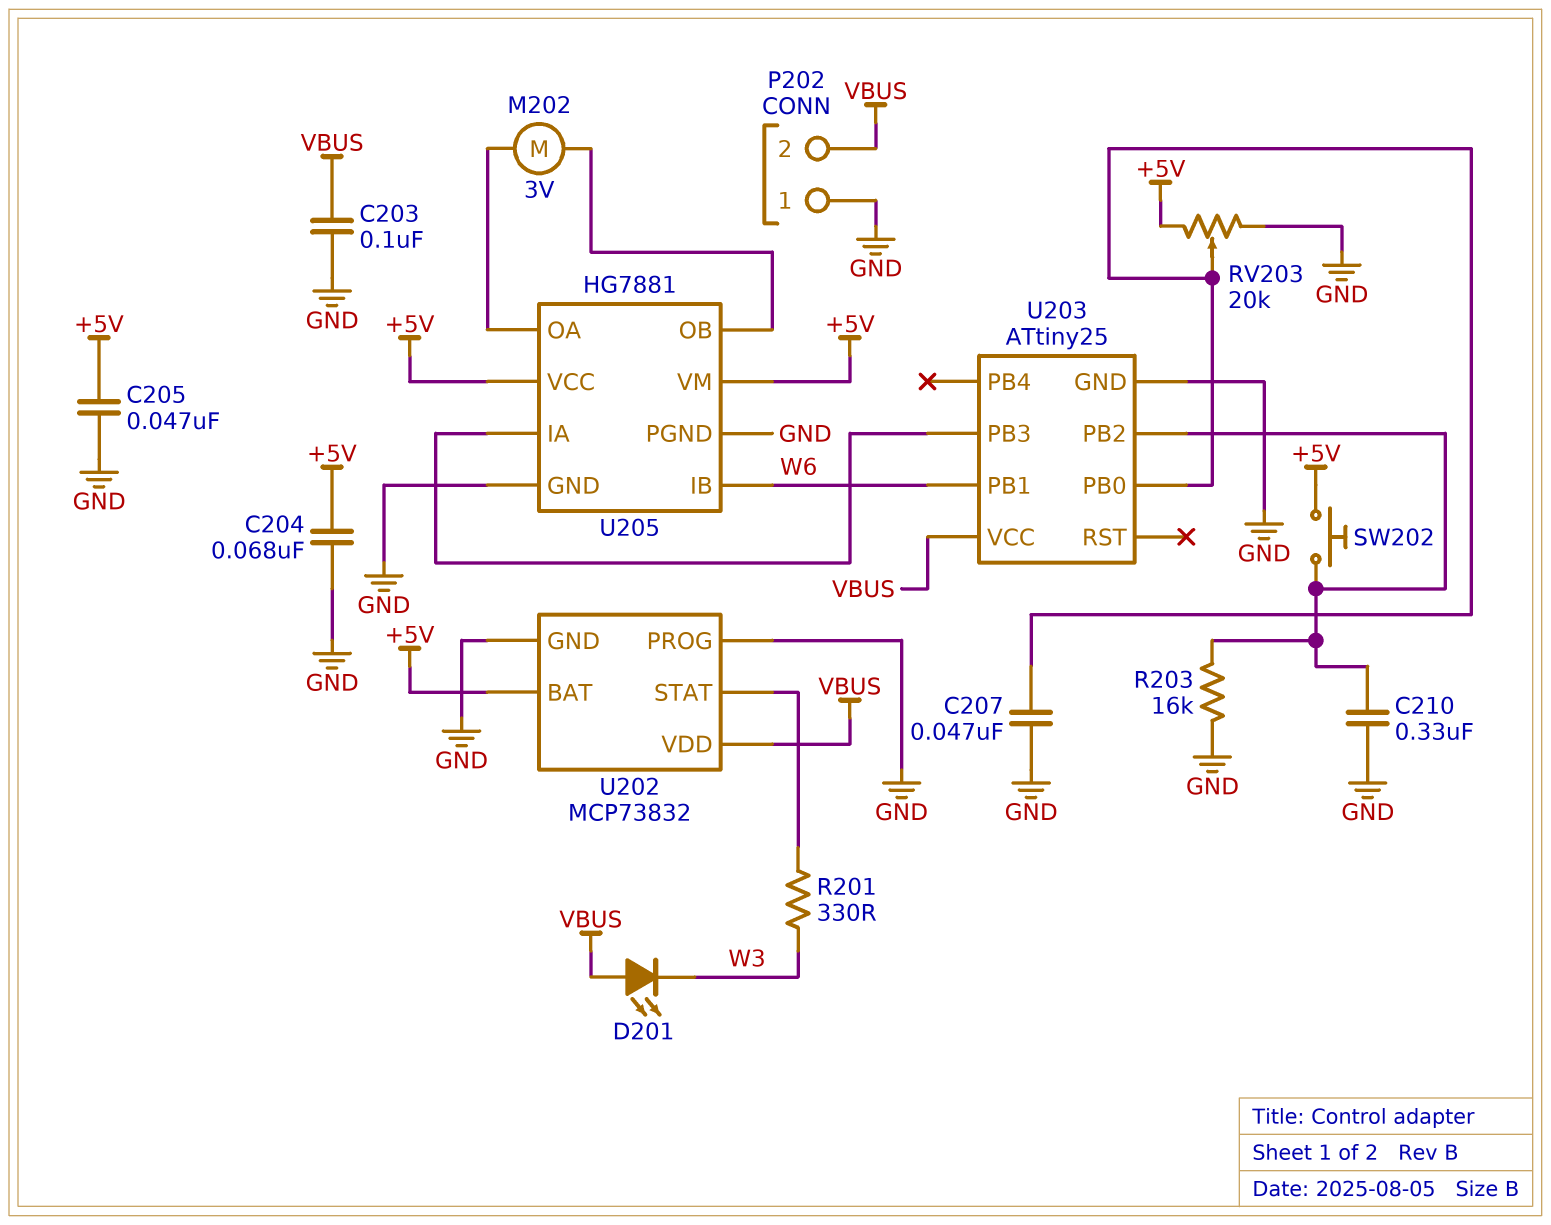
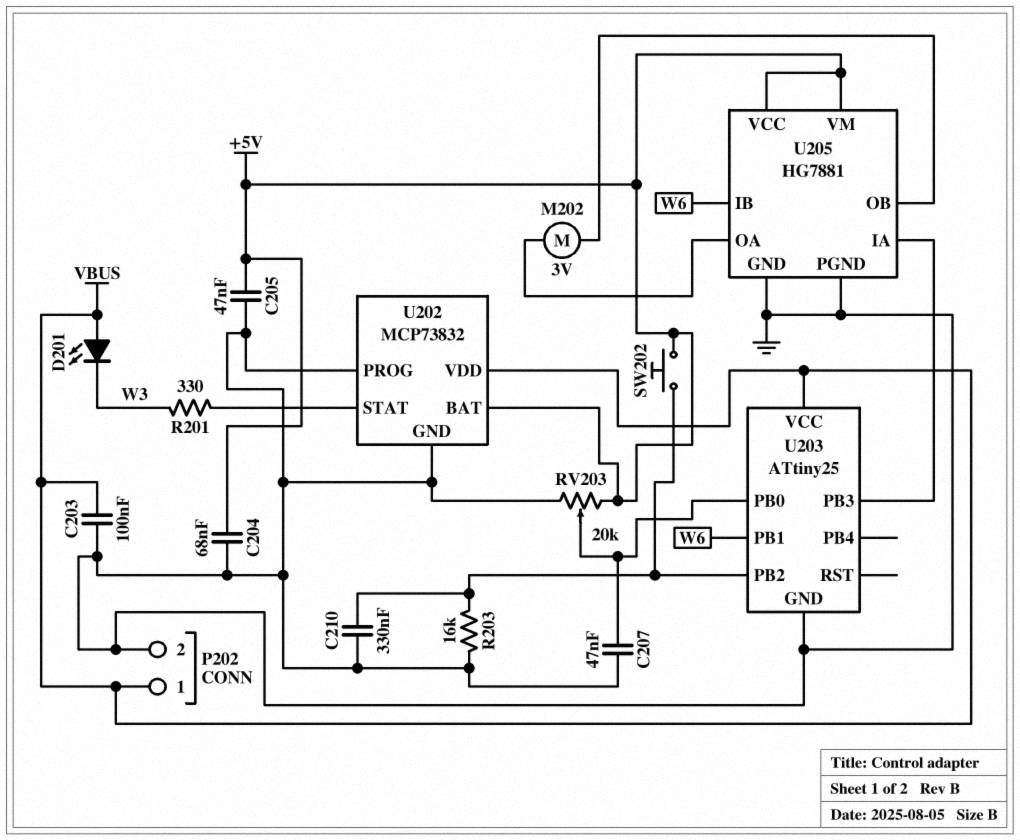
P202 pin 1: GND -> VBUS
P202 pin 2: VBUS -> GND

